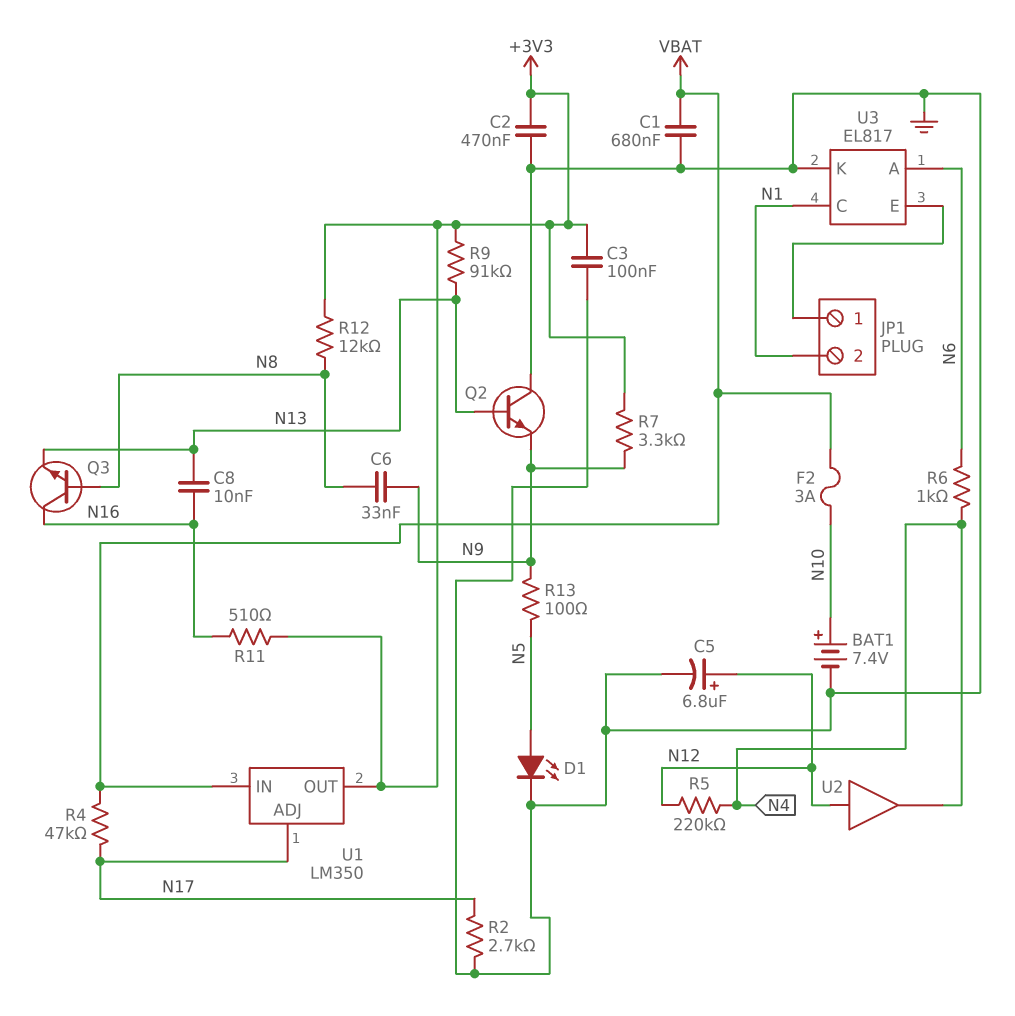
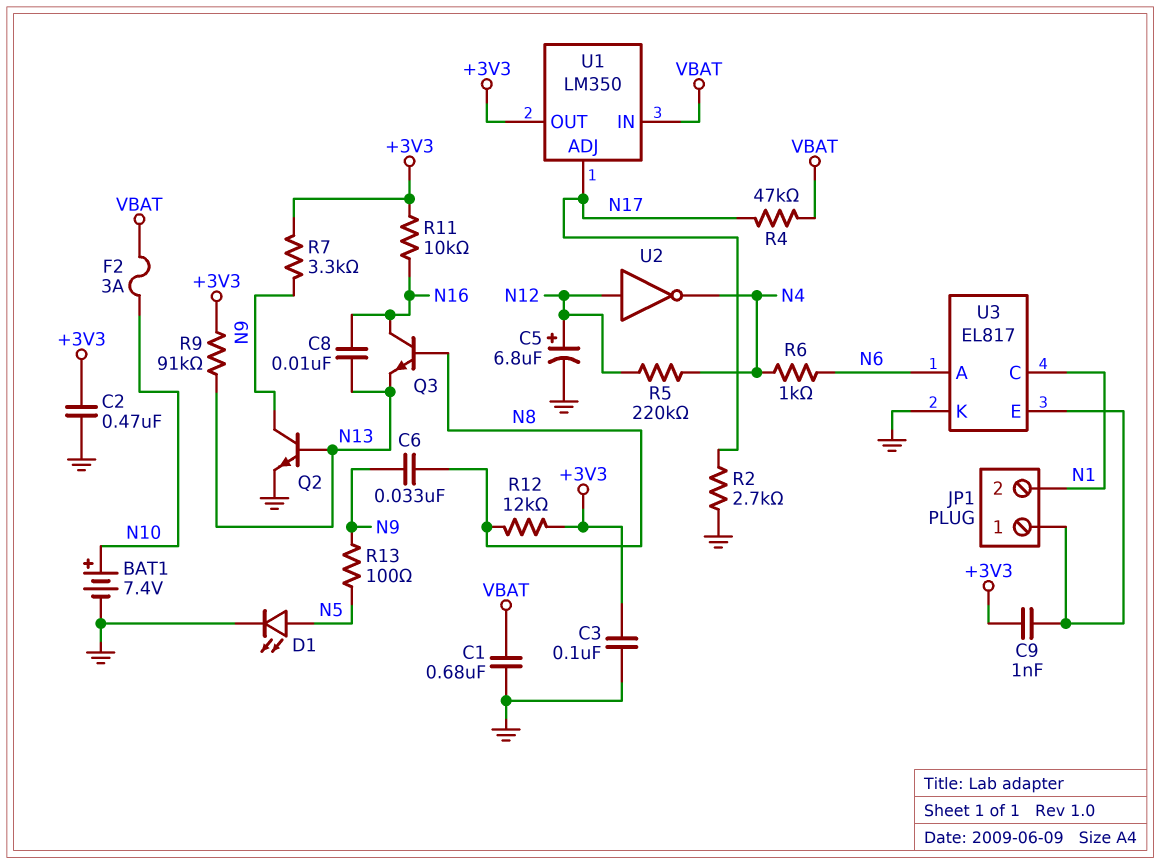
C9: none -> 1nF (+3V3, JP1/1)
Q2: NPN (B N13, C GND, E N9) -> NPN (B N13, C N9, E GND)
R11: 510 (+3V3, N16) -> 10k (+3V3, N16)
U2: buffer (in N12, out N4) -> NOT (in N12, out N4)

